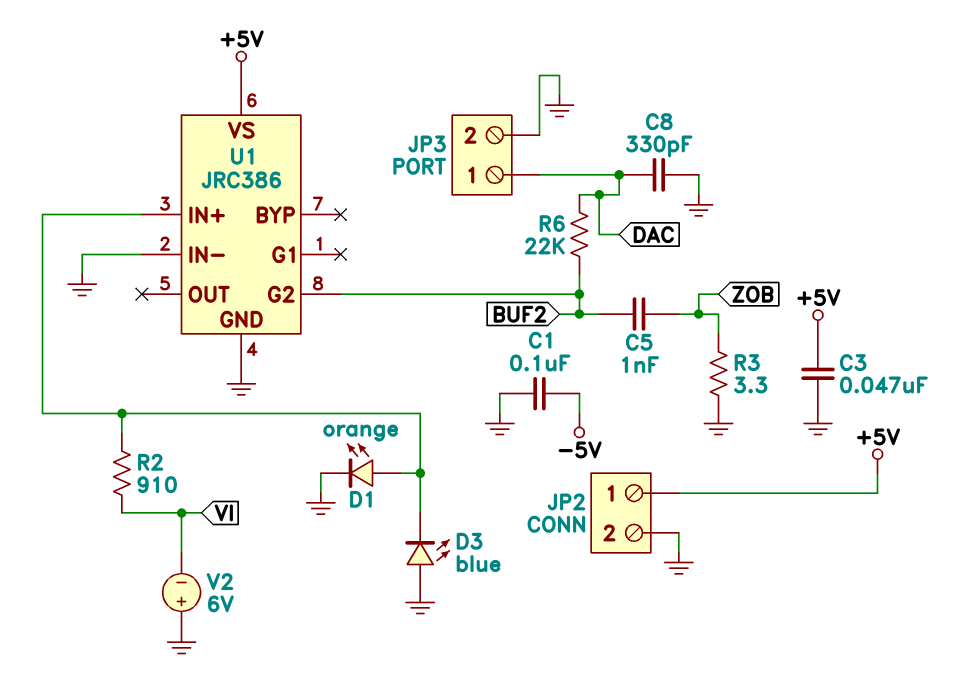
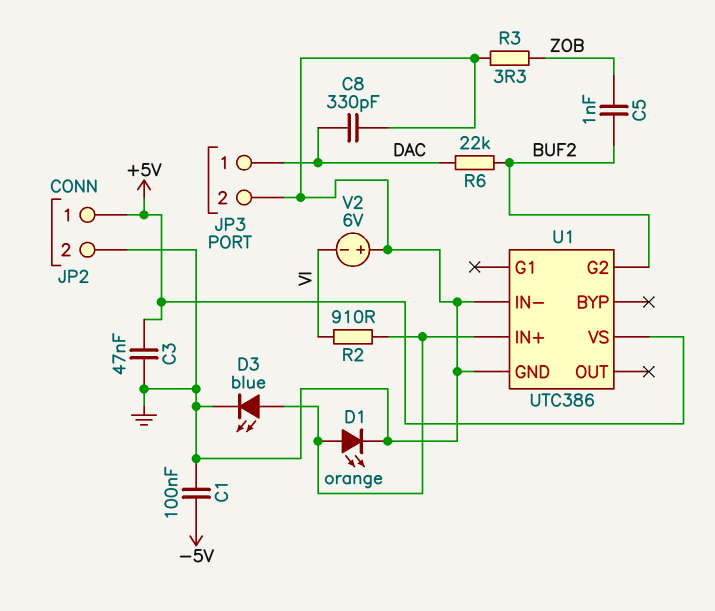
D3: LED blue (A GND, K U1/IN+) -> LED blue (A U1/IN+, K GND)
U1: JRC386 -> UTC386

